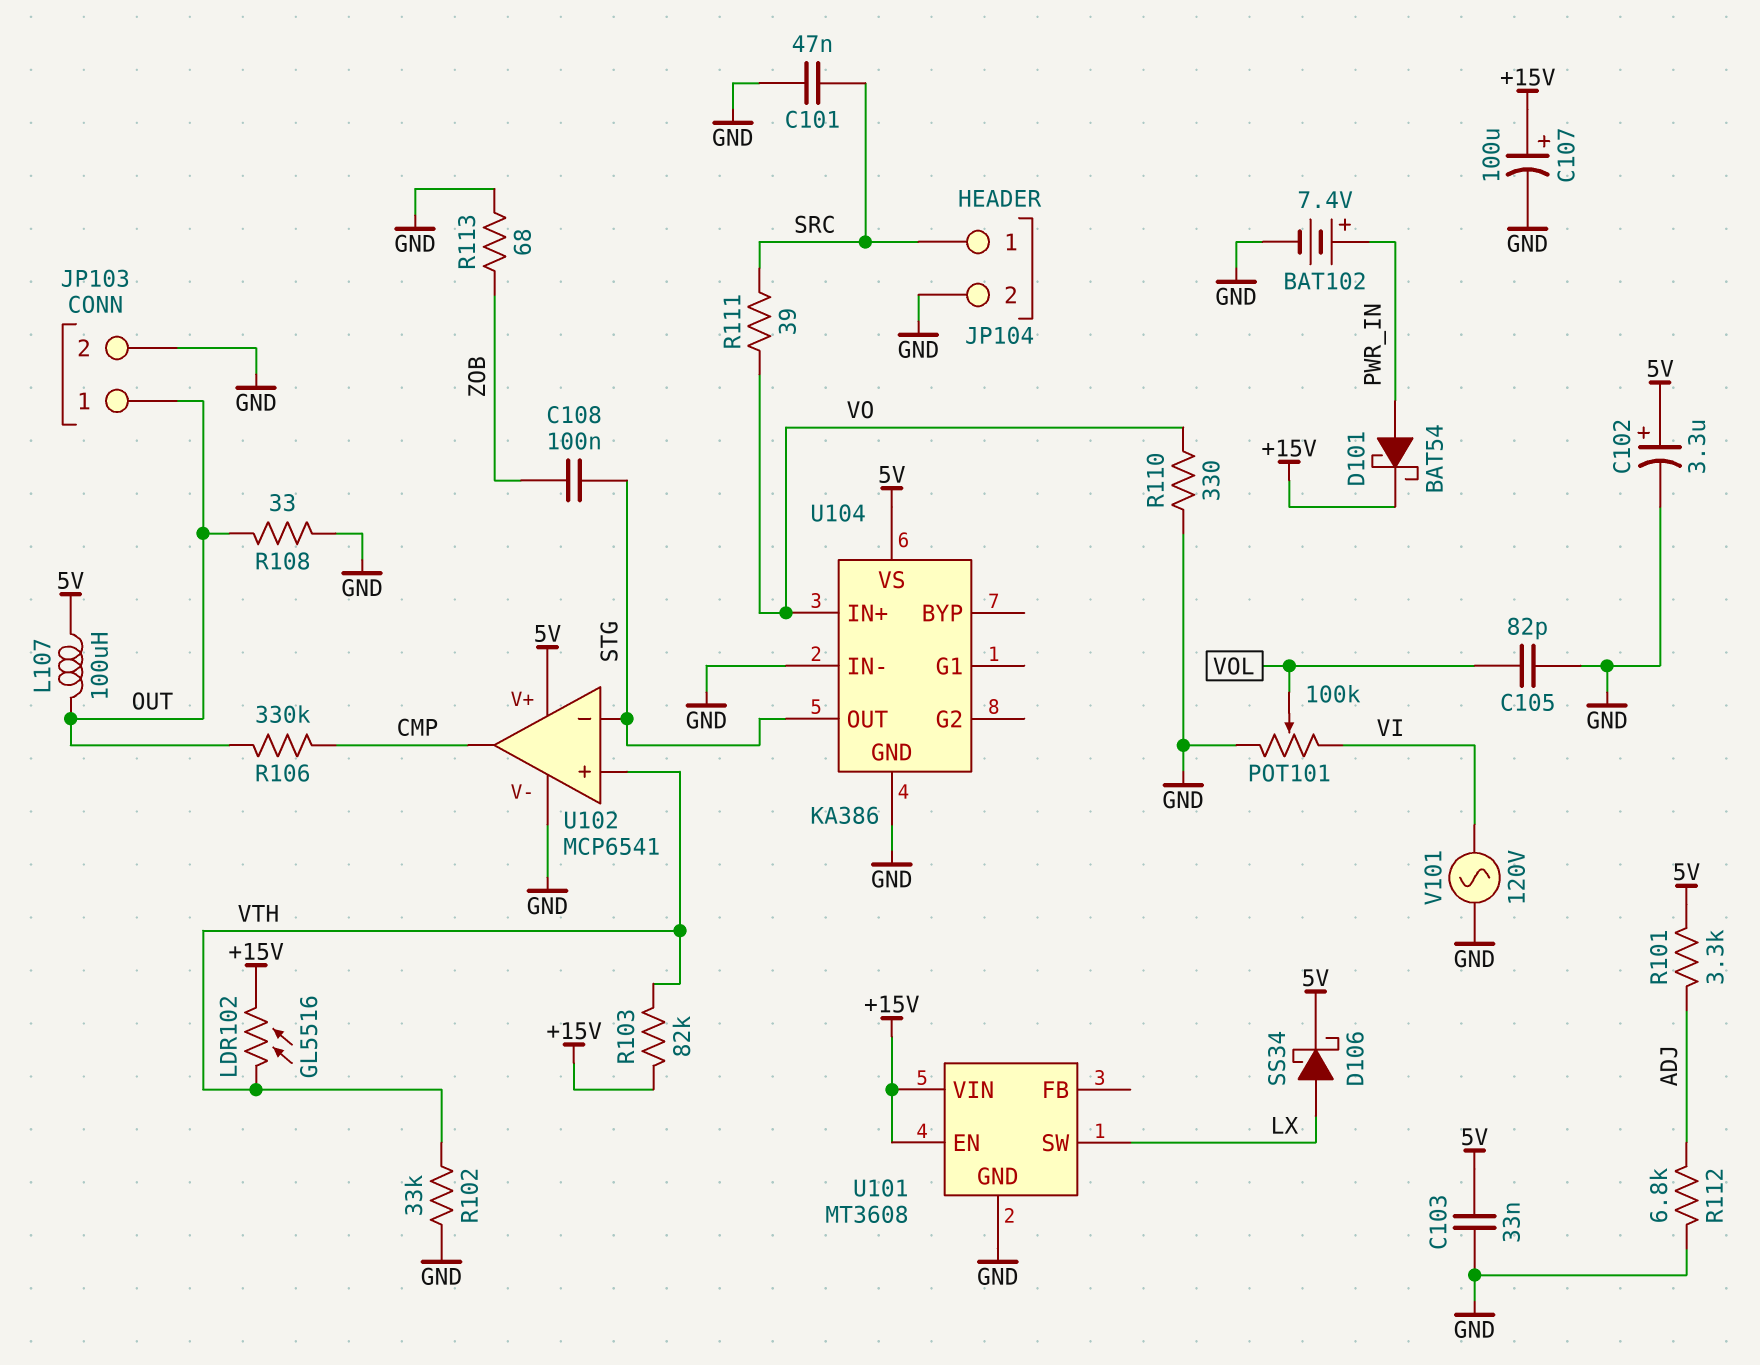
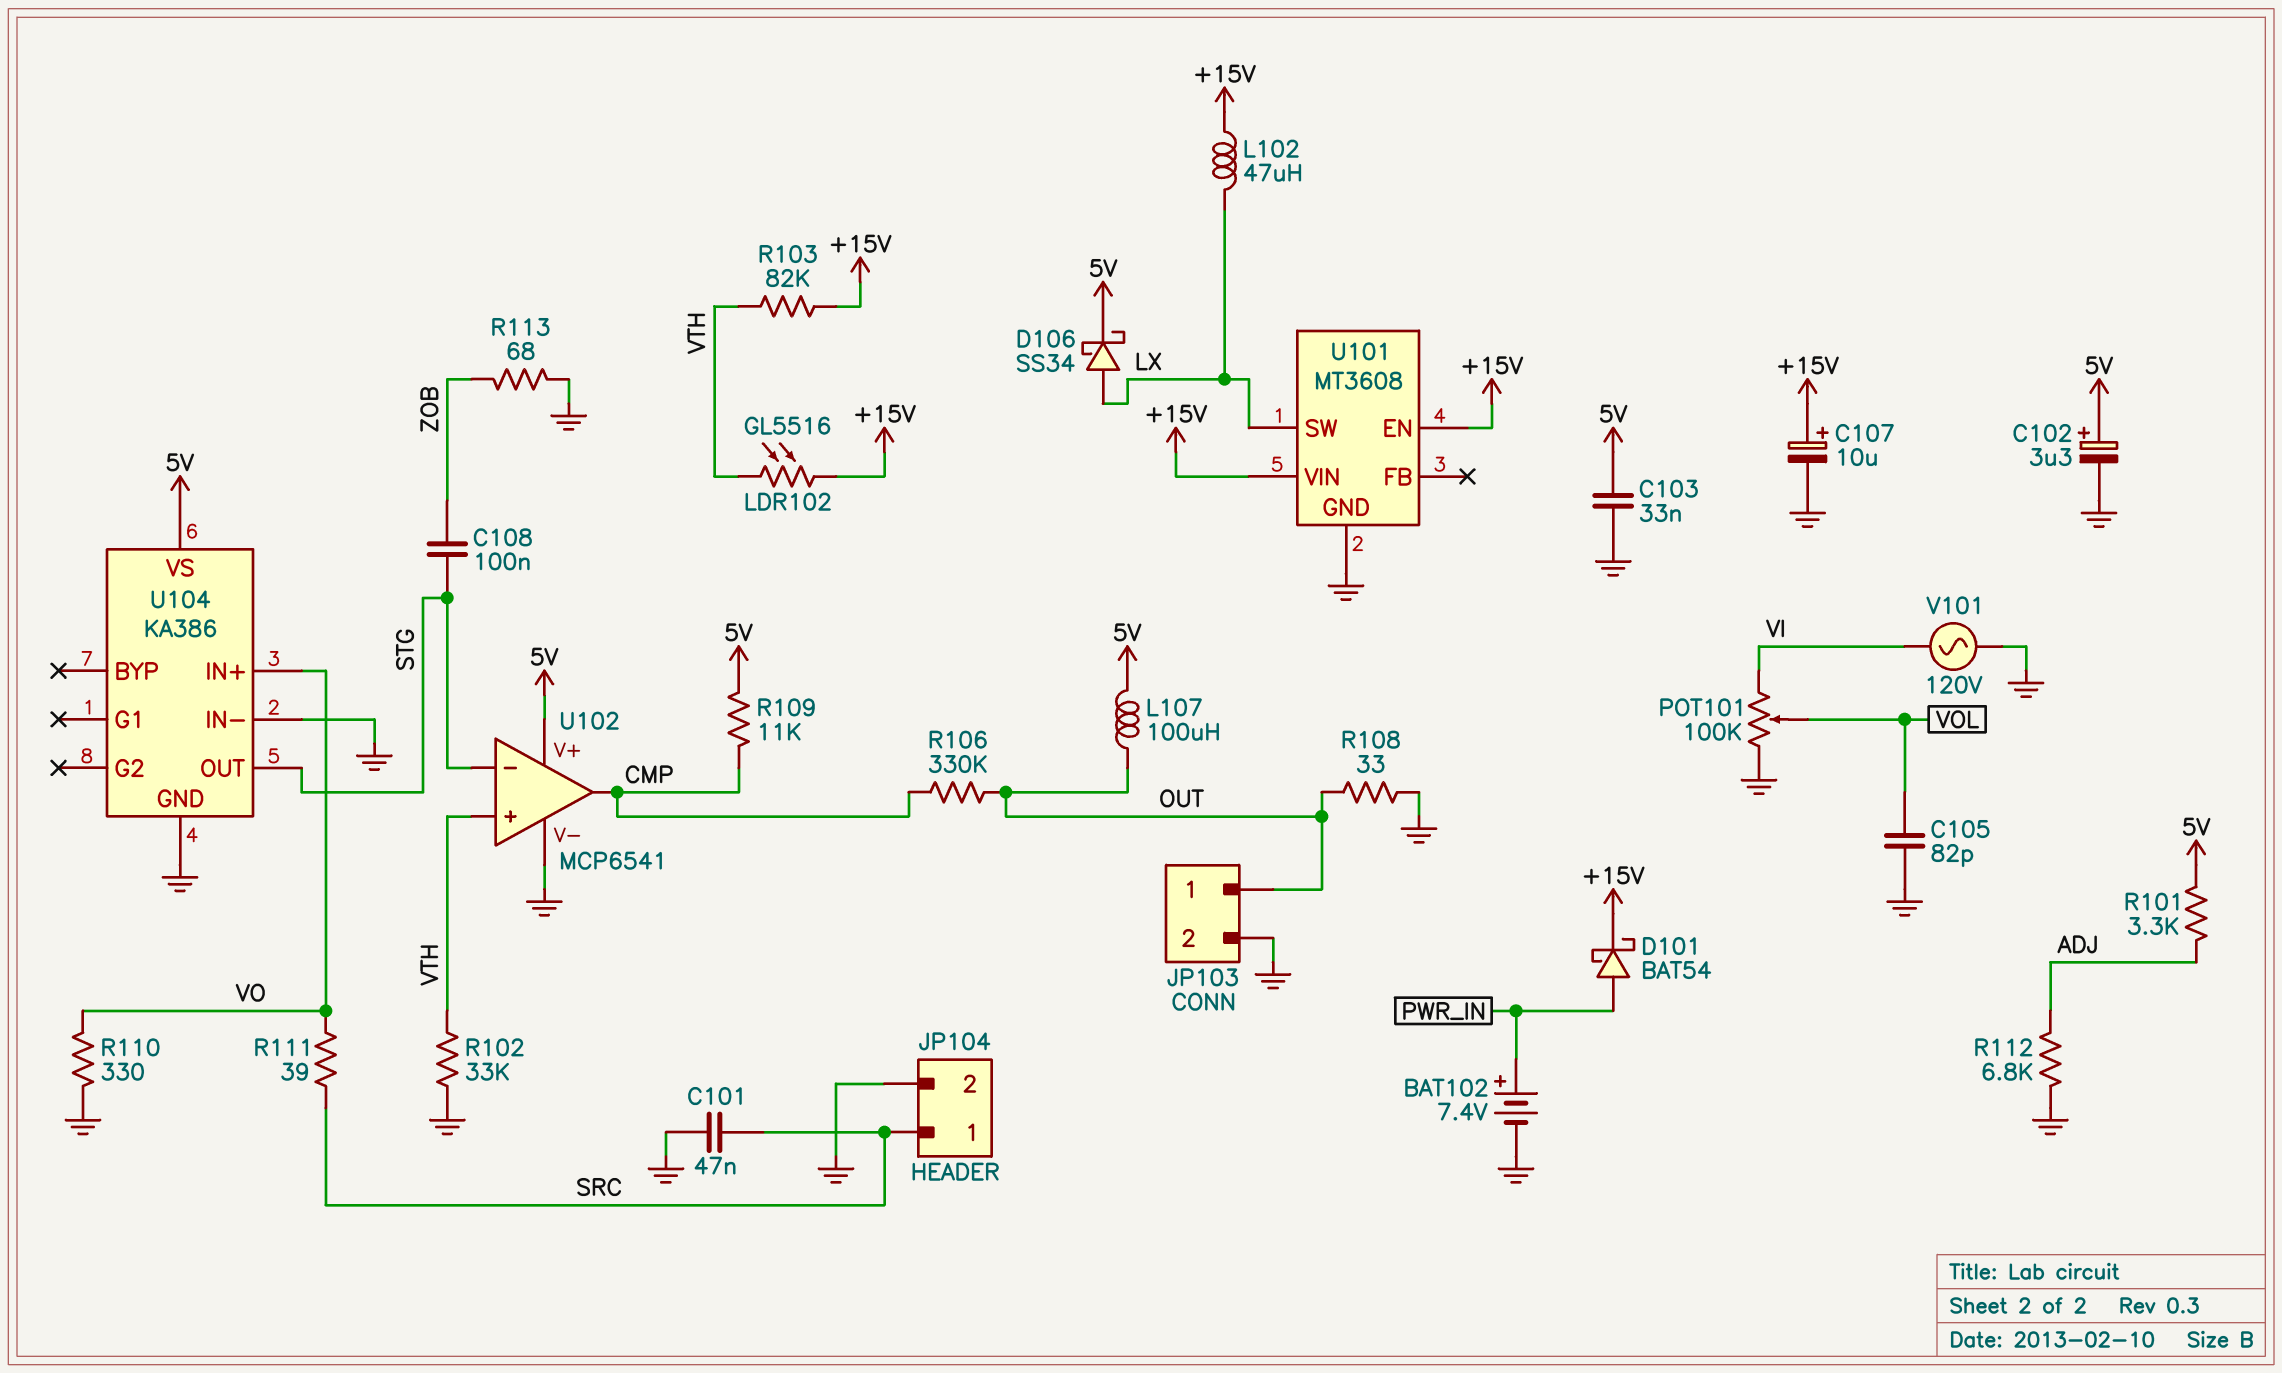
C107: 100uF (plus +15V, minus GND) -> 10uF (plus +15V, minus GND)
L102: none -> 47uH (+15V, LX)
R109: none -> 11k (5V, CMP)

